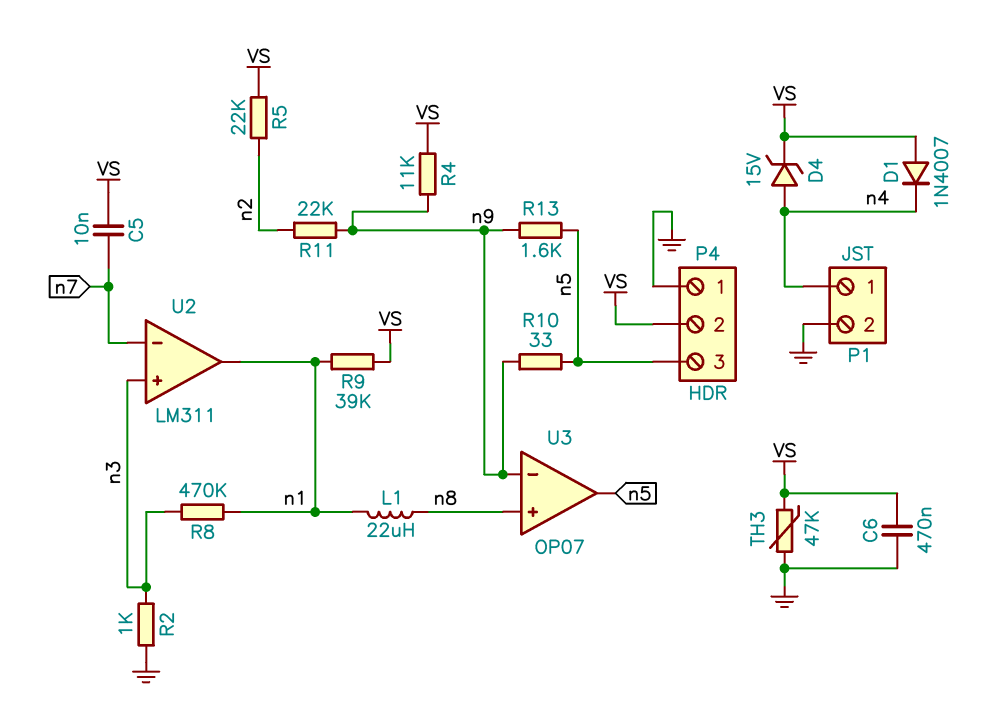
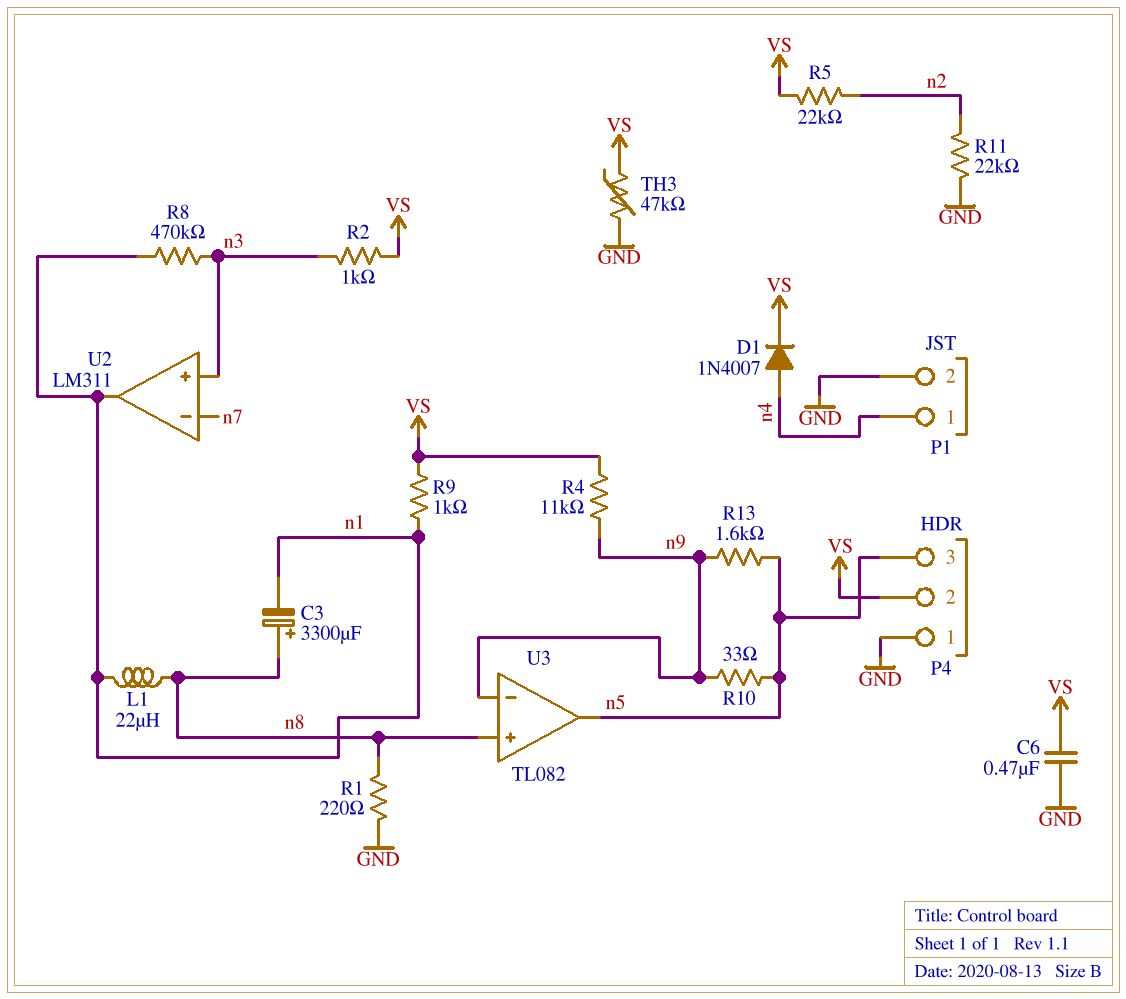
C3: none -> 3300uF (plus n8, minus n1)
C5: 10nF (VS, n7) -> none
D1: diode 1N4007 (A VS, K n4) -> diode 1N4007 (A n4, K VS)
D4: zener 15V (A n4, K VS) -> none
R1: none -> 220 (GND, n8)
R2: 1k (GND, n3) -> 1k (VS, n3)
R9: 39k (VS, n1) -> 1k (VS, n1)
R11: 22k (n2, n9) -> 22k (GND, n2)
U3: OP07 -> TL082

